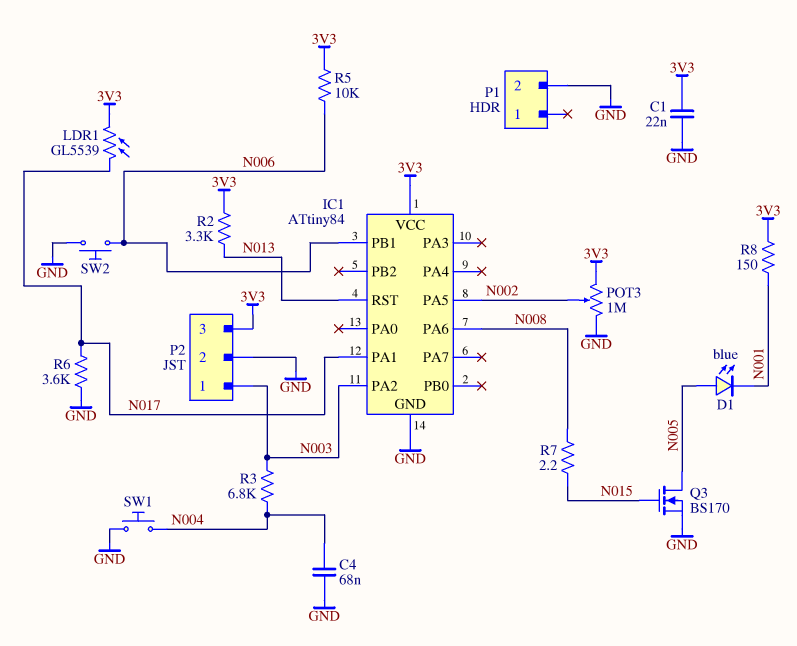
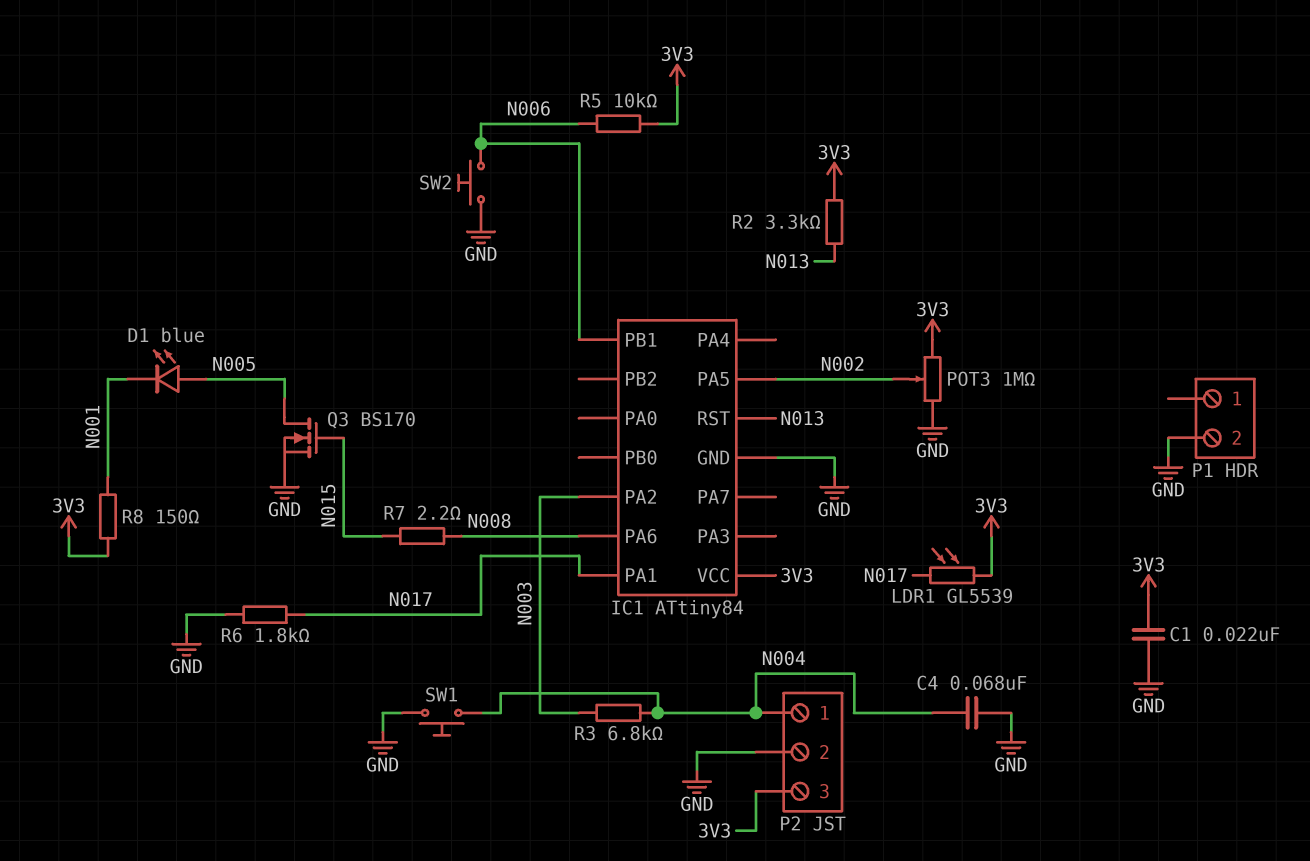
P2 pin 1: N003 -> N004
R6: 3.6k (GND, N017) -> 1.8k (GND, N017)

